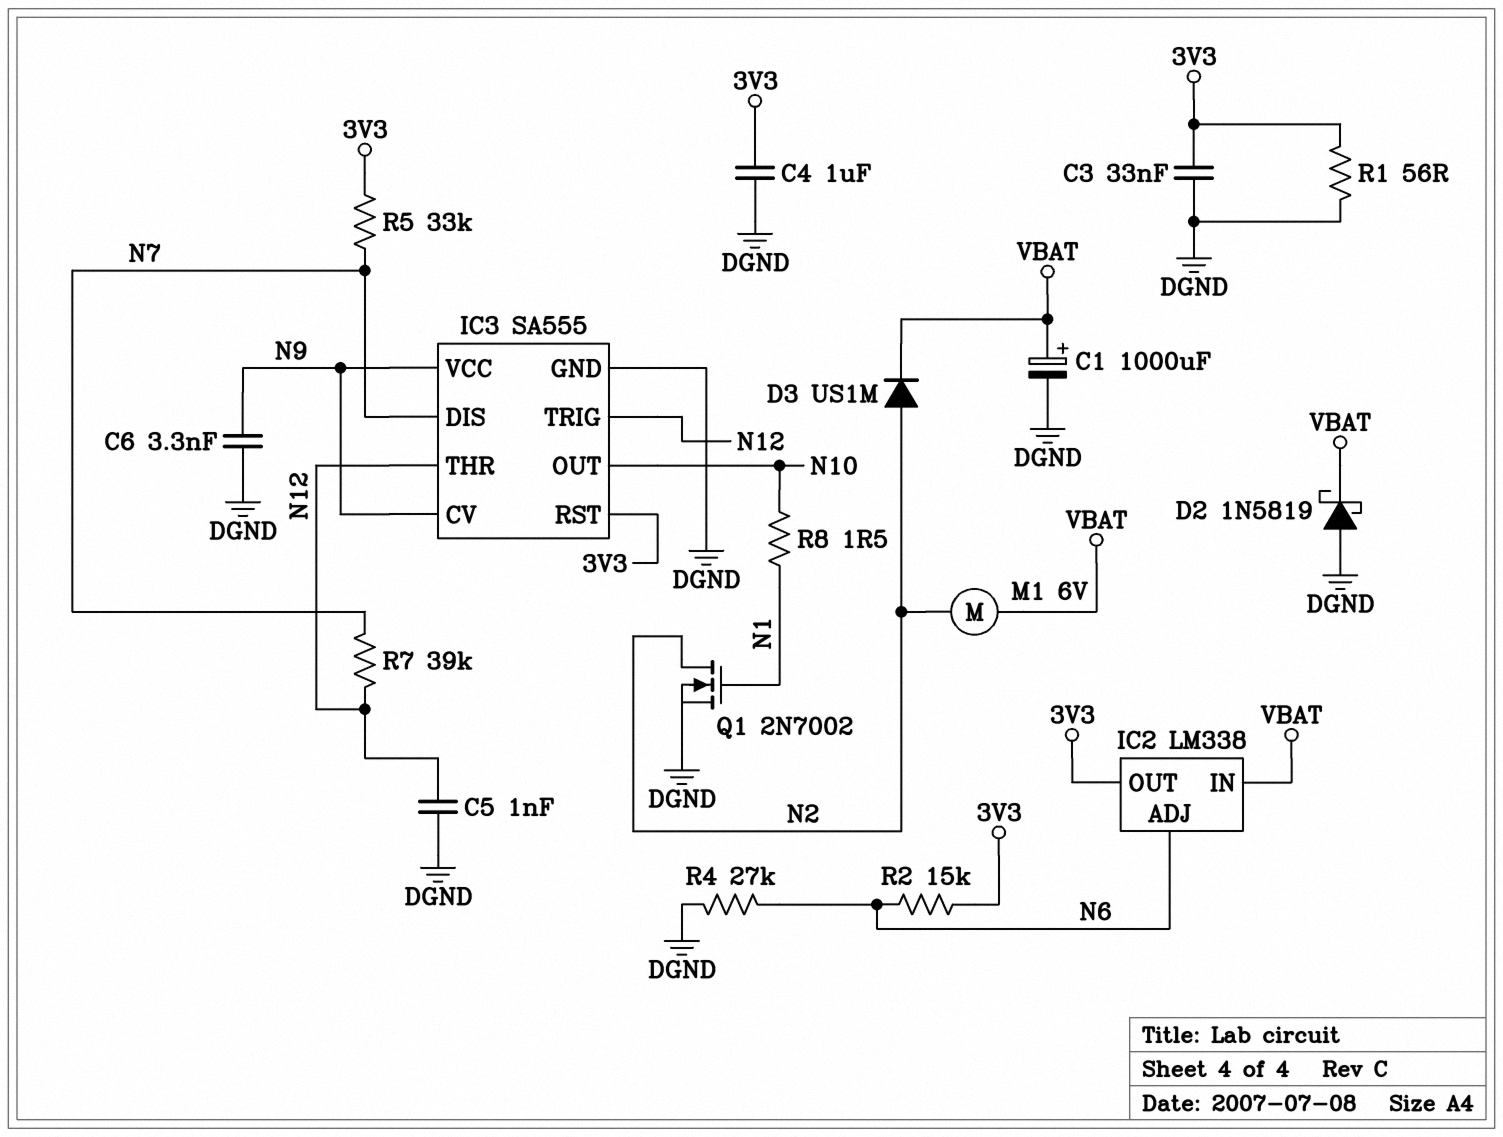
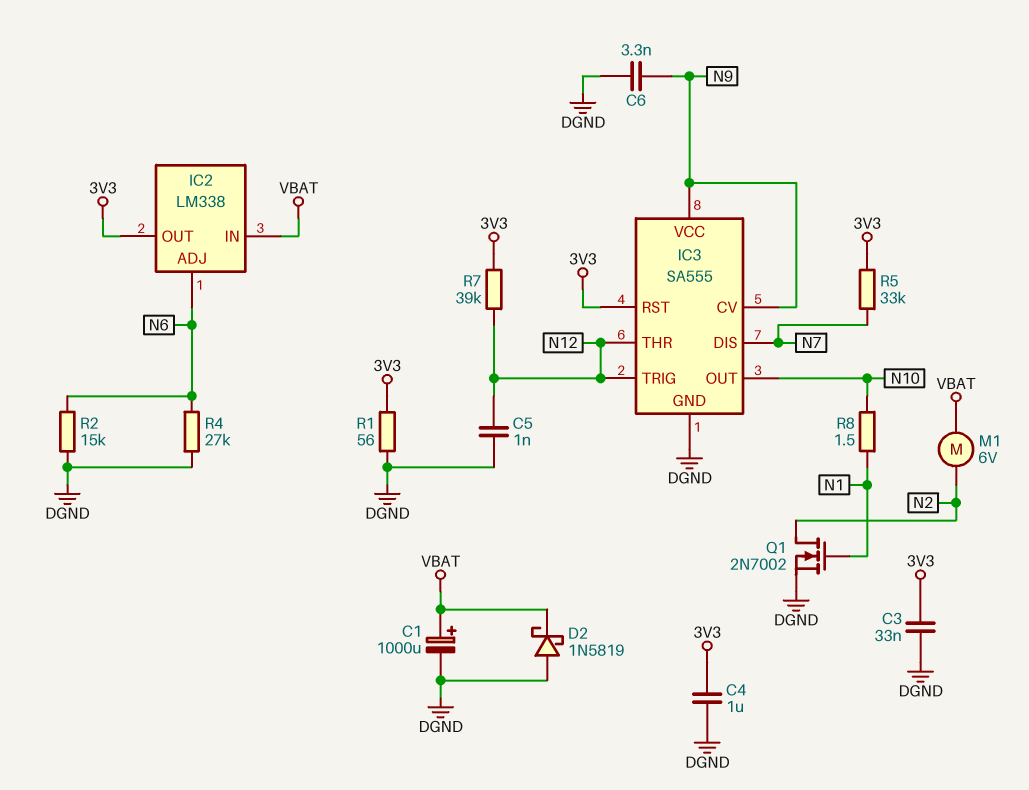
D3: diode US1M (A N2, K VBAT) -> none
R2: 15k (3V3, N6) -> 15k (DGND, N6)
R7: 39k (N7, N12) -> 39k (3V3, N12)

